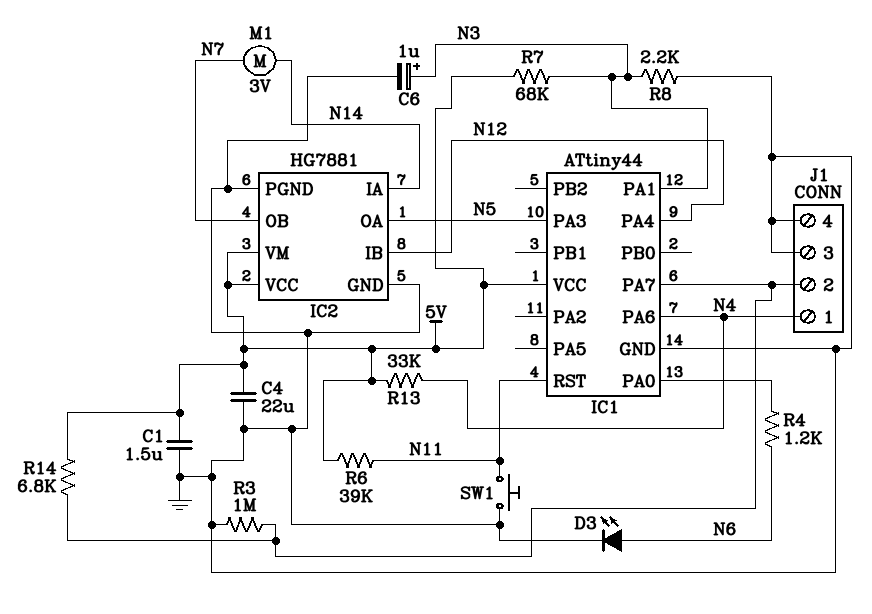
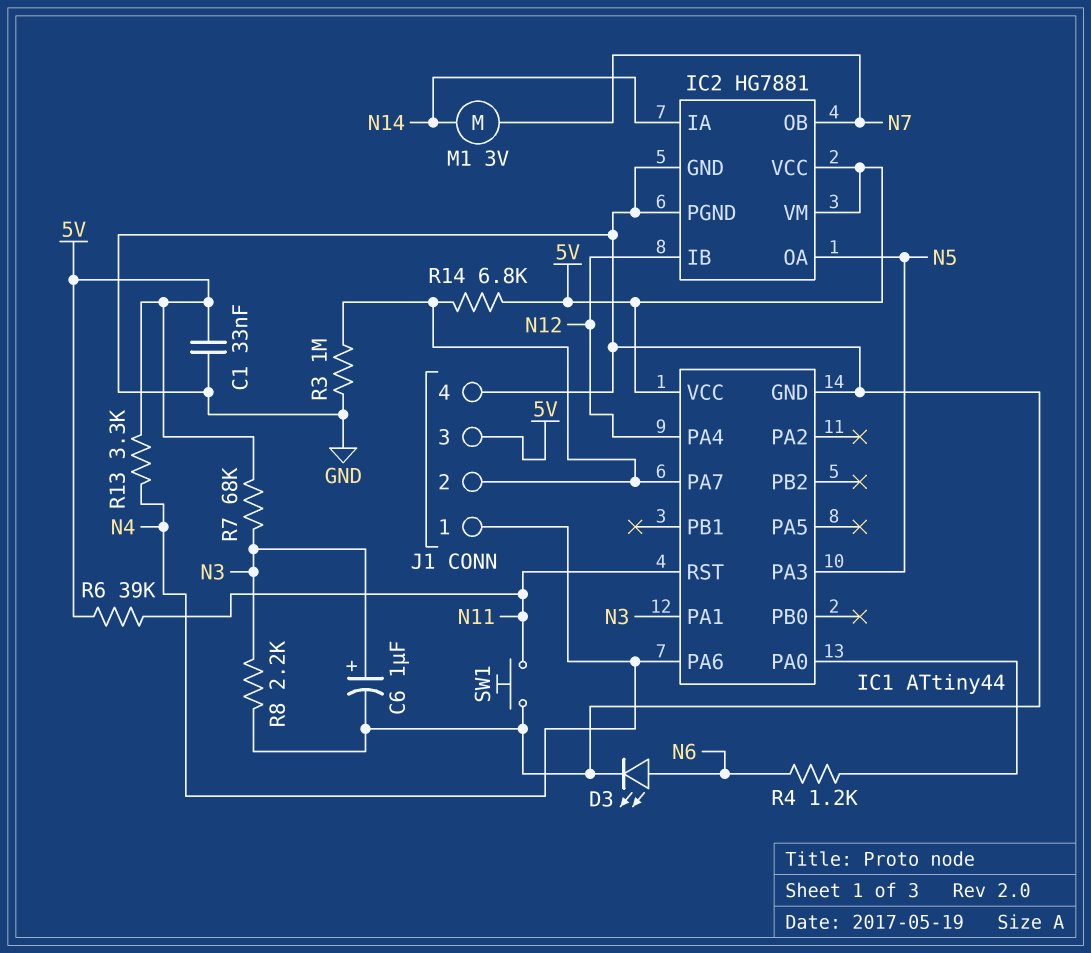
C1: 1.5uF (5V, GND) -> 33nF (5V, GND)
C4: 22uF (5V, GND) -> none
J1 pin 3: GND -> 5V
R13: 33k (5V, N4) -> 3.3k (5V, N4)

